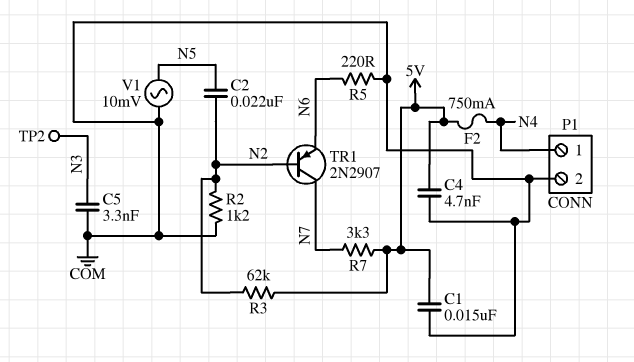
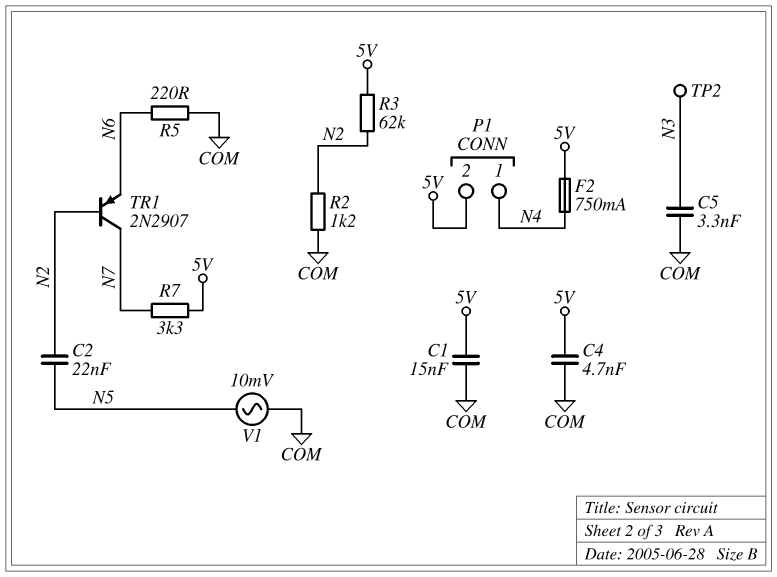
P1 pin 2: COM -> 5V

